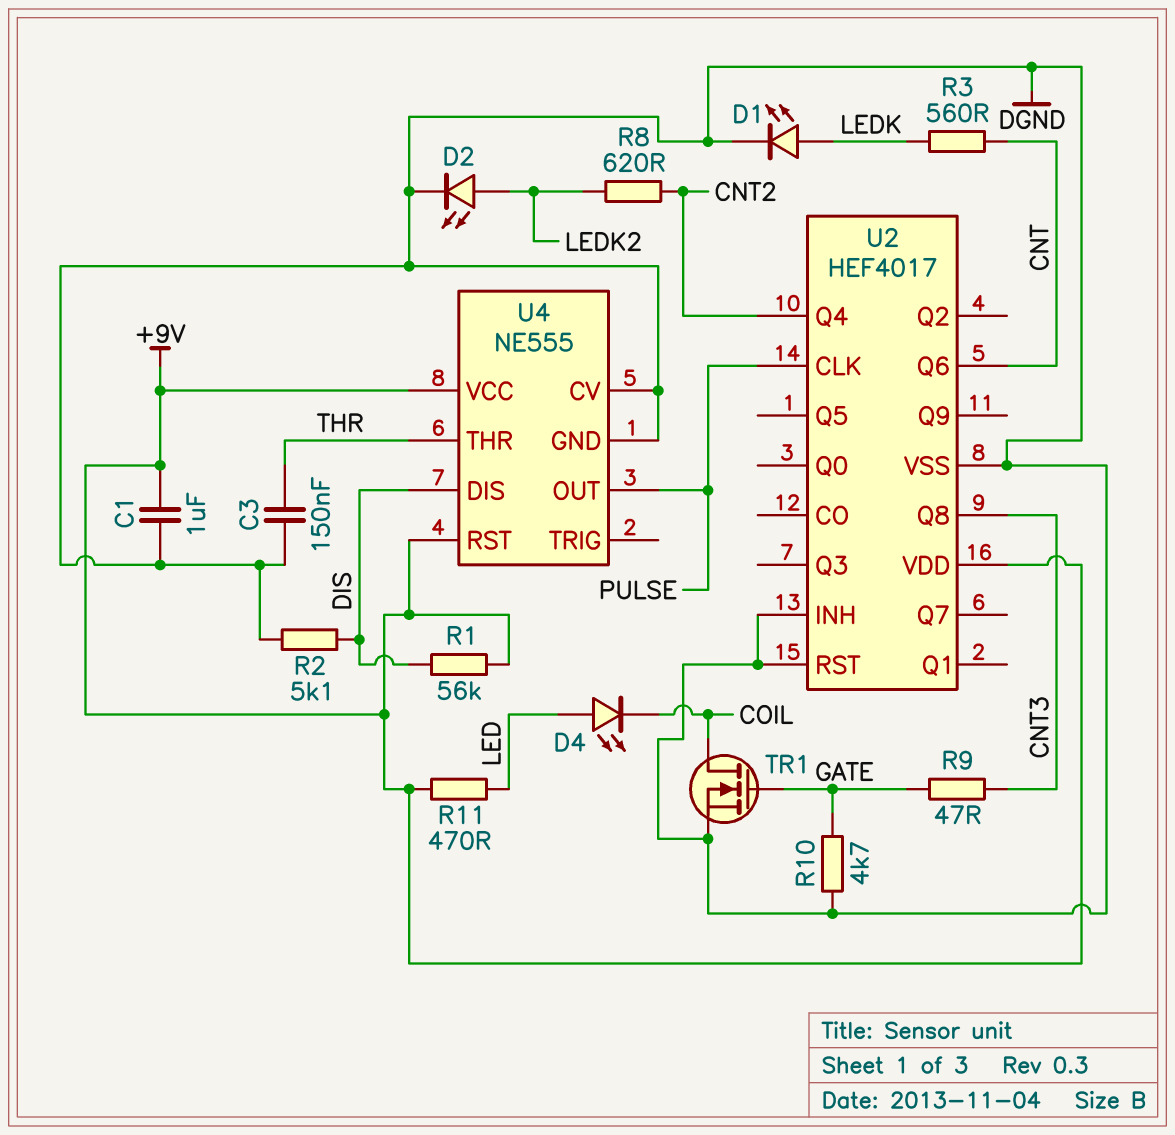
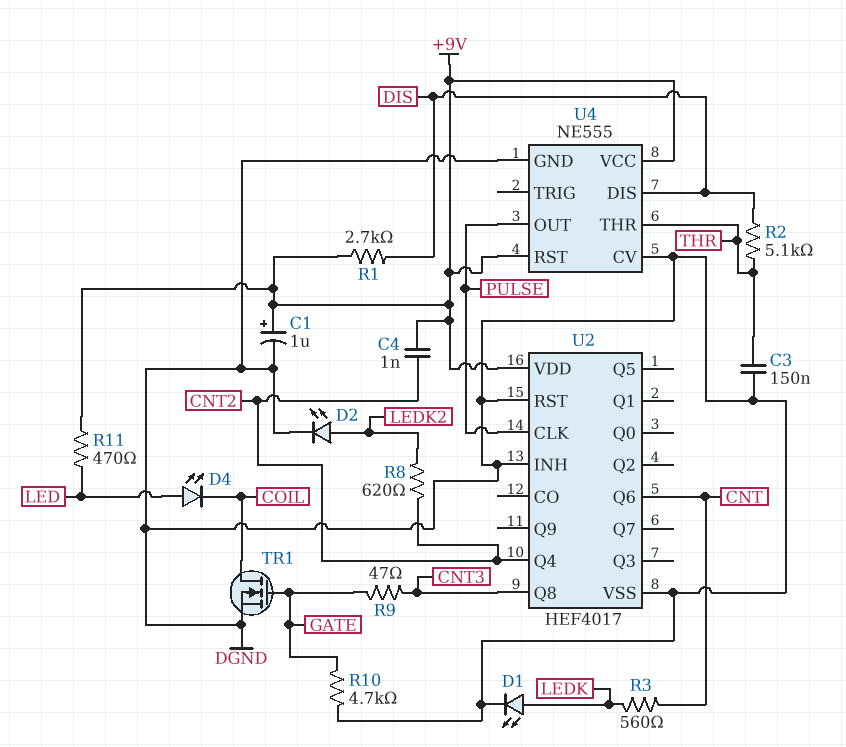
C1: 1uF (+9V, DGND) -> 1uF (plus +9V, minus DGND)
C4: none -> 1nF (+9V, CNT2)
R1: 56k (+9V, DIS) -> 2.7k (+9V, DIS)
R2: 5.1k (DGND, DIS) -> 5.1k (DIS, THR)

